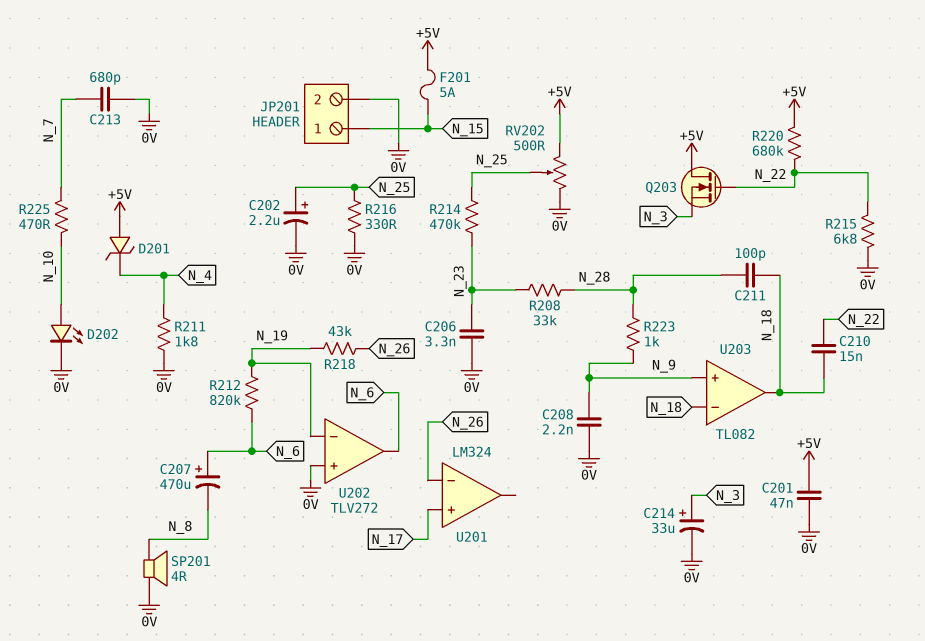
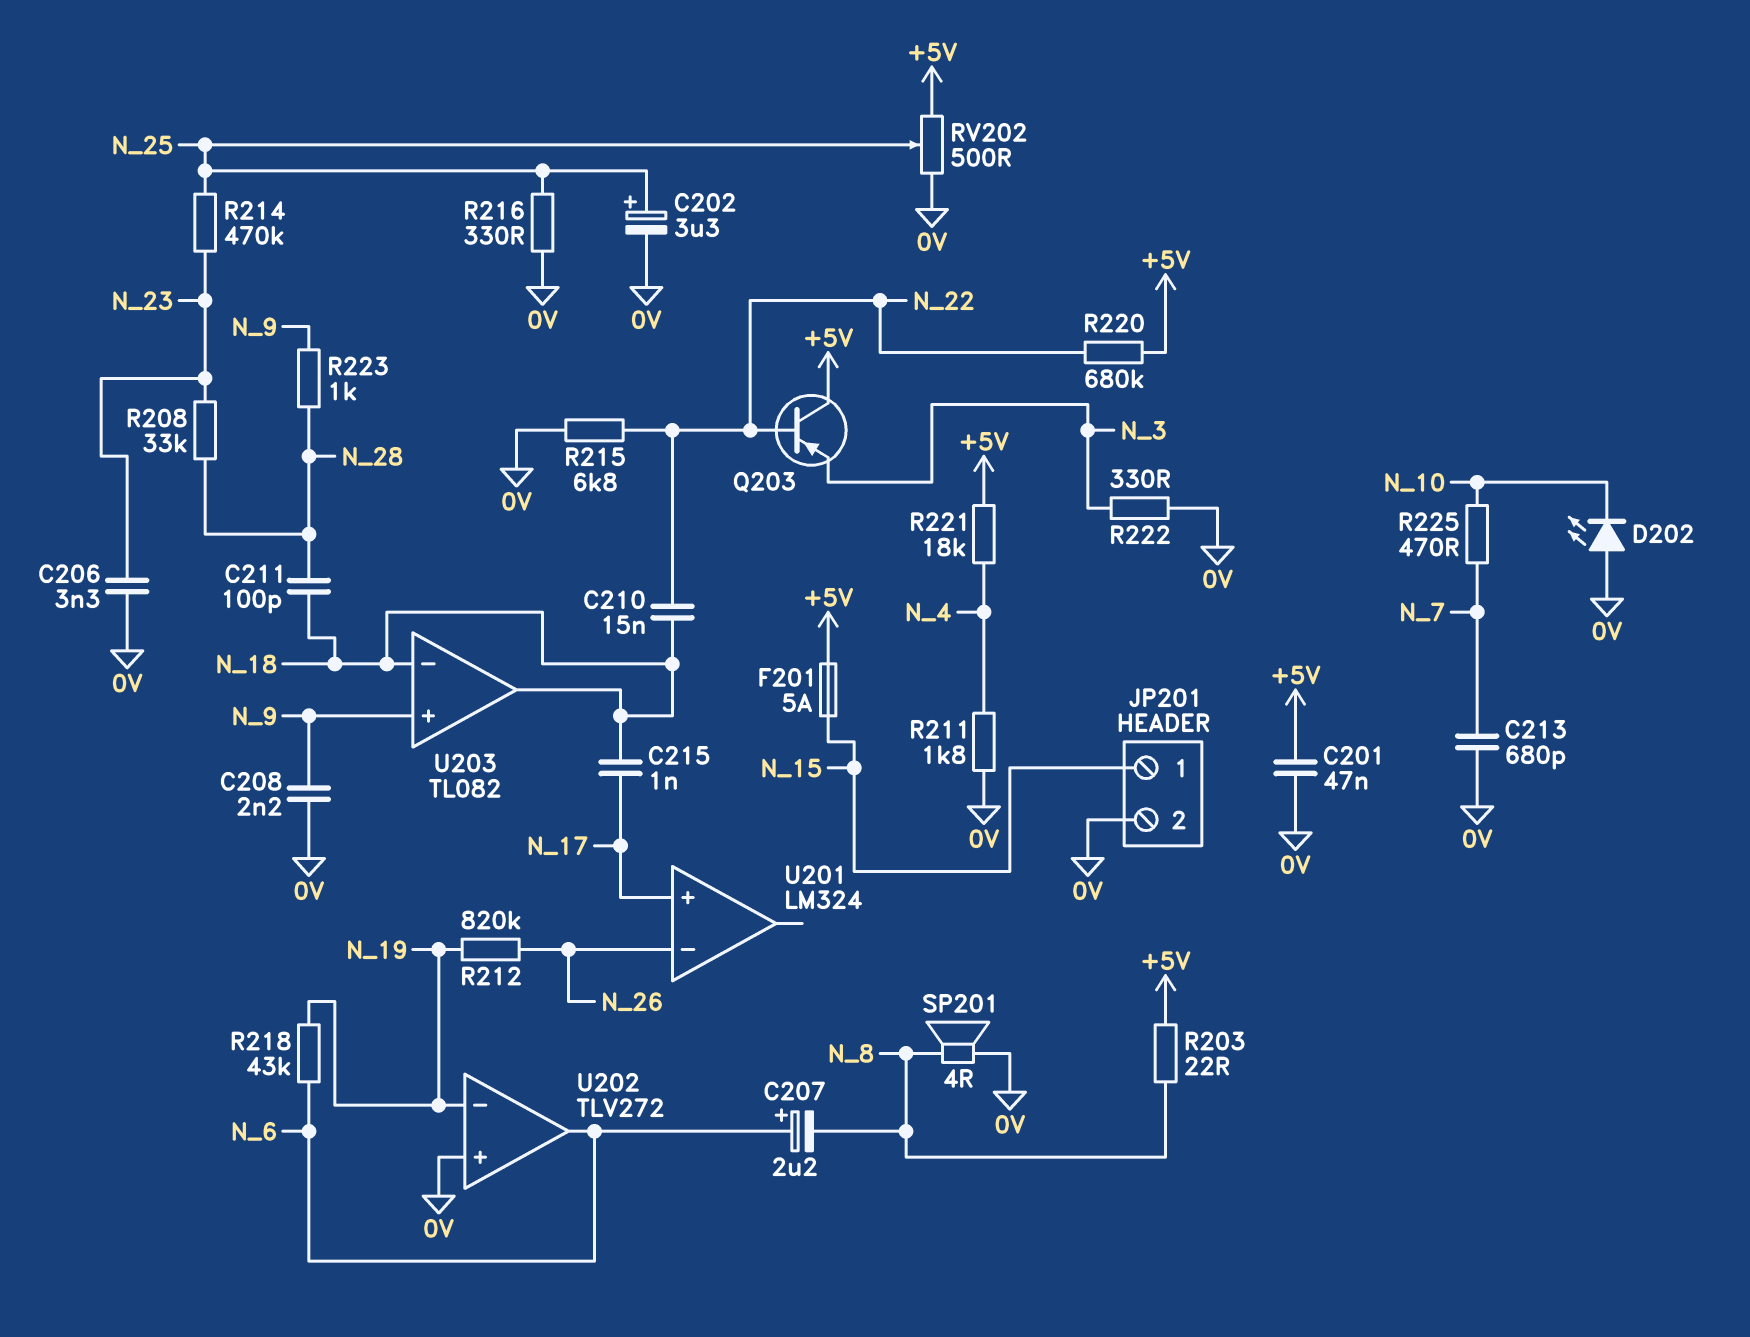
C202: 2.2uF (plus N_25, minus 0V) -> 3.3uF (plus N_25, minus 0V)
C207: 470uF (plus N_6, minus N_8) -> 2.2uF (plus N_6, minus N_8)
C214: 33uF (plus N_3, minus 0V) -> none
C215: none -> 1nF (N_17, N_18)
D201: zener (A +5V, K N_4) -> none
D202: LED (A N_10, K 0V) -> LED (A 0V, K N_10)
Q203: NMOS (G N_22, D +5V, S N_3) -> PNP (B N_22, C +5V, E N_3)
R203: none -> 22 (+5V, N_8)
R212: 820k (N_6, N_19) -> 820k (N_19, N_26)
R218: 43k (N_19, N_26) -> 43k (N_6, N_19)
R221: none -> 18k (+5V, N_4)
R222: none -> 330 (0V, N_3)

